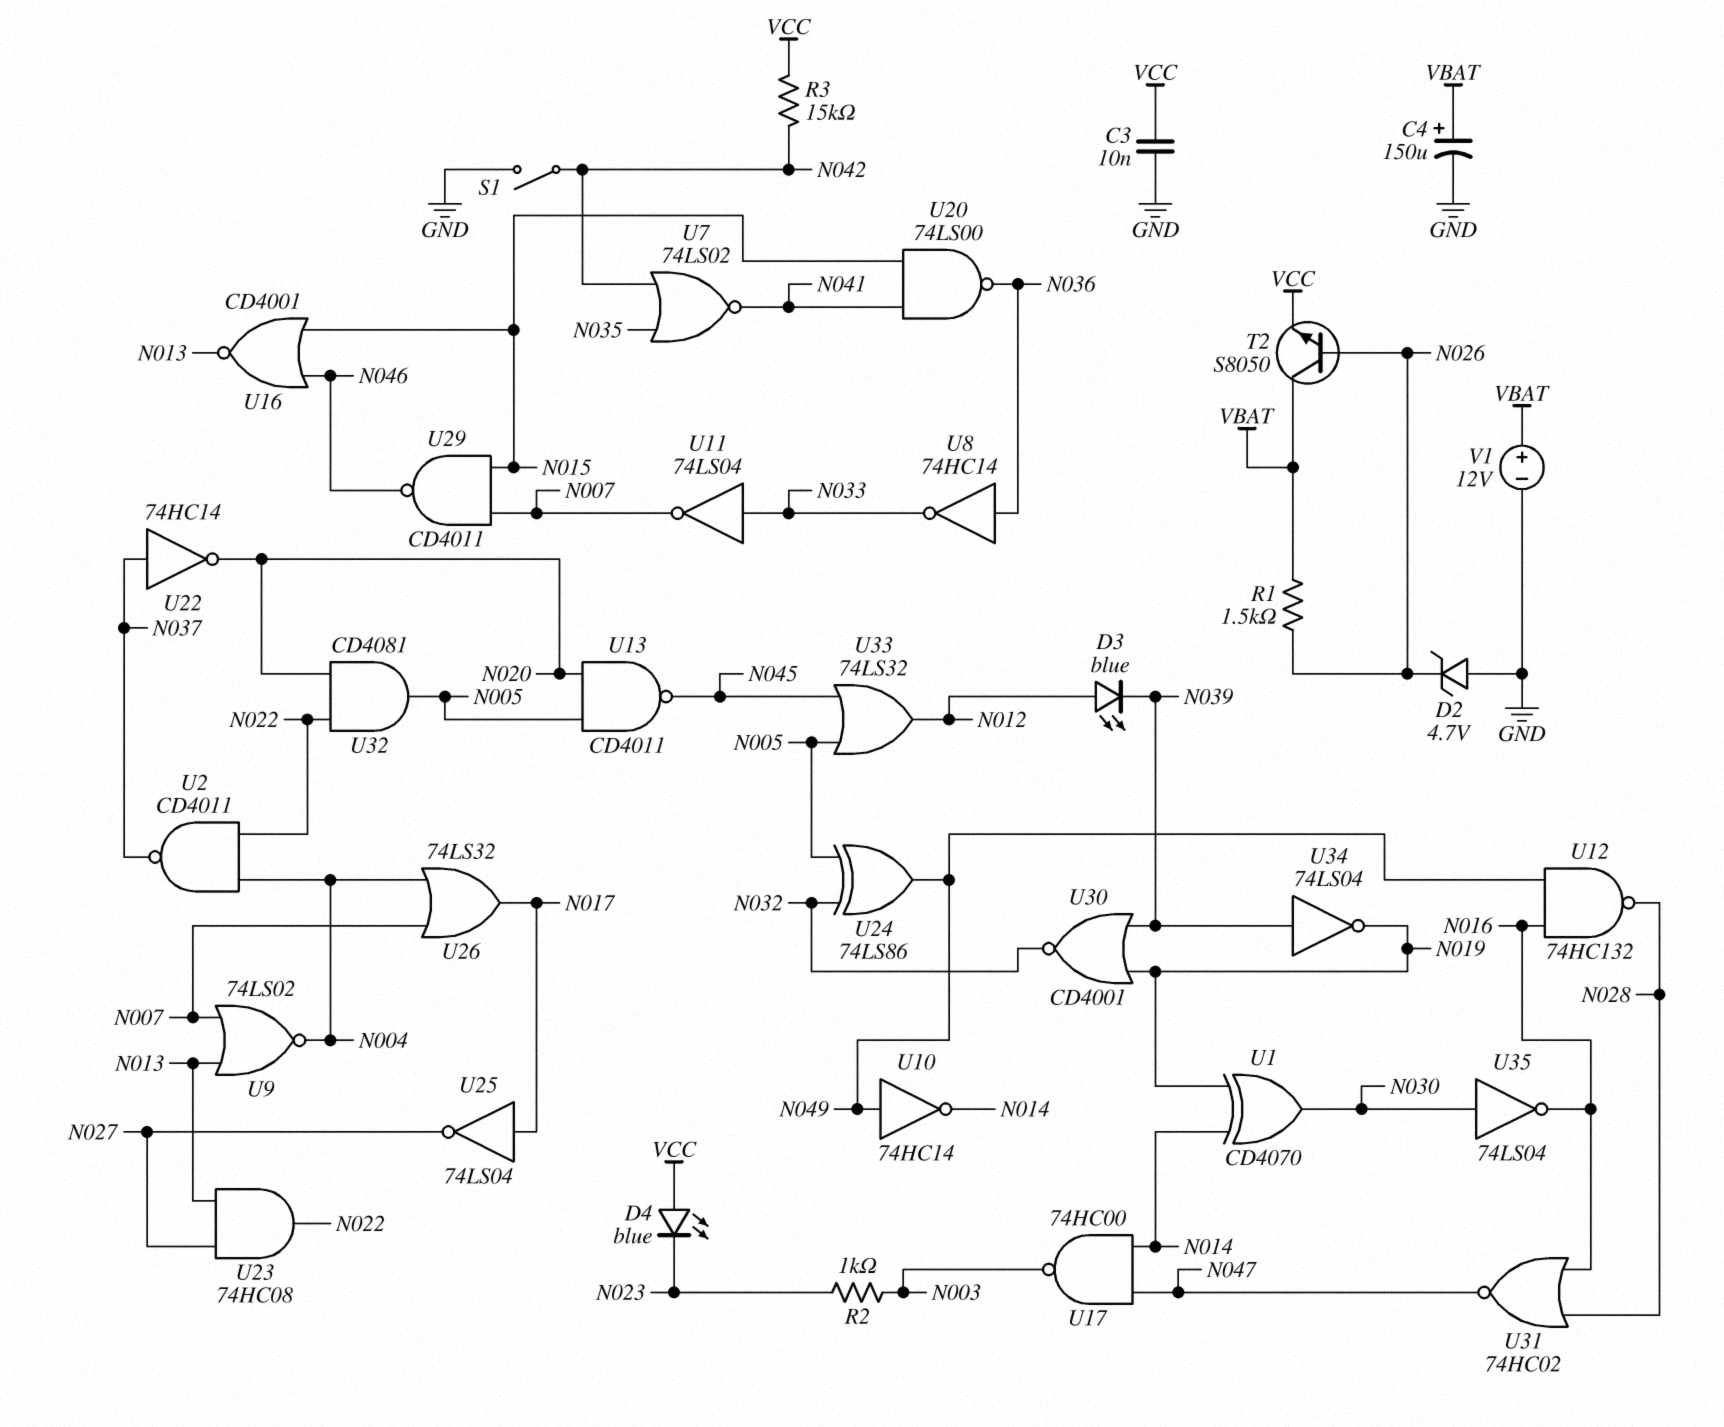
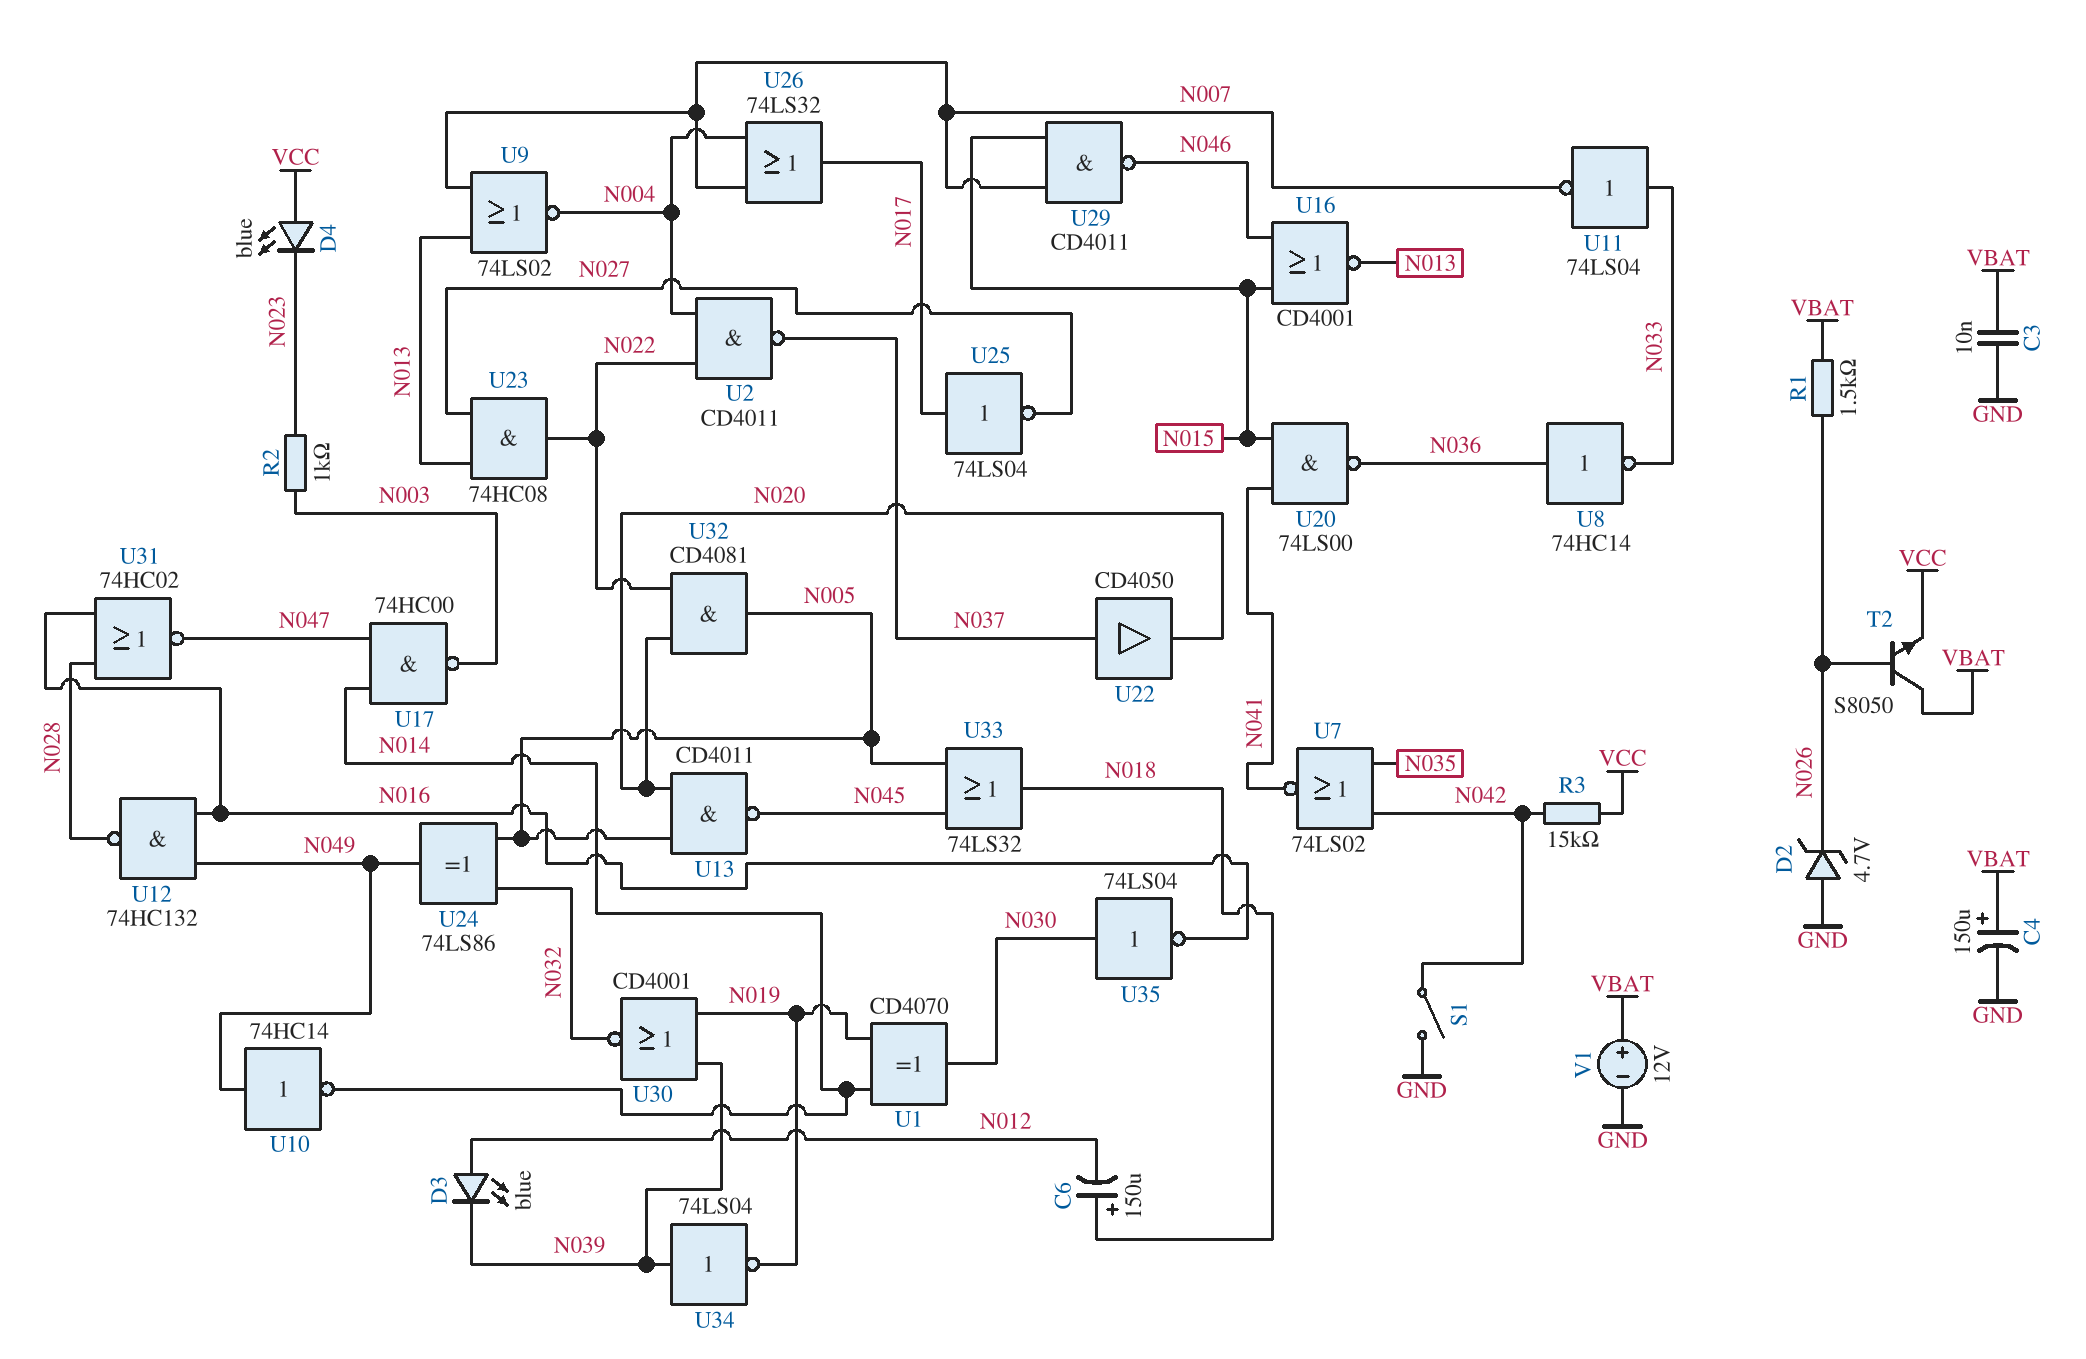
C3: 10nF (GND, VCC) -> 10nF (GND, VBAT)
C6: none -> 150uF (plus N018, minus N012)
U22: NOT 74HC14 (in N037, out N020) -> buffer CD4050 (in N037, out N020)
U33: OR 74LS32 (in N005, in N045, out N012) -> OR 74LS32 (in N005, in N045, out N018)

